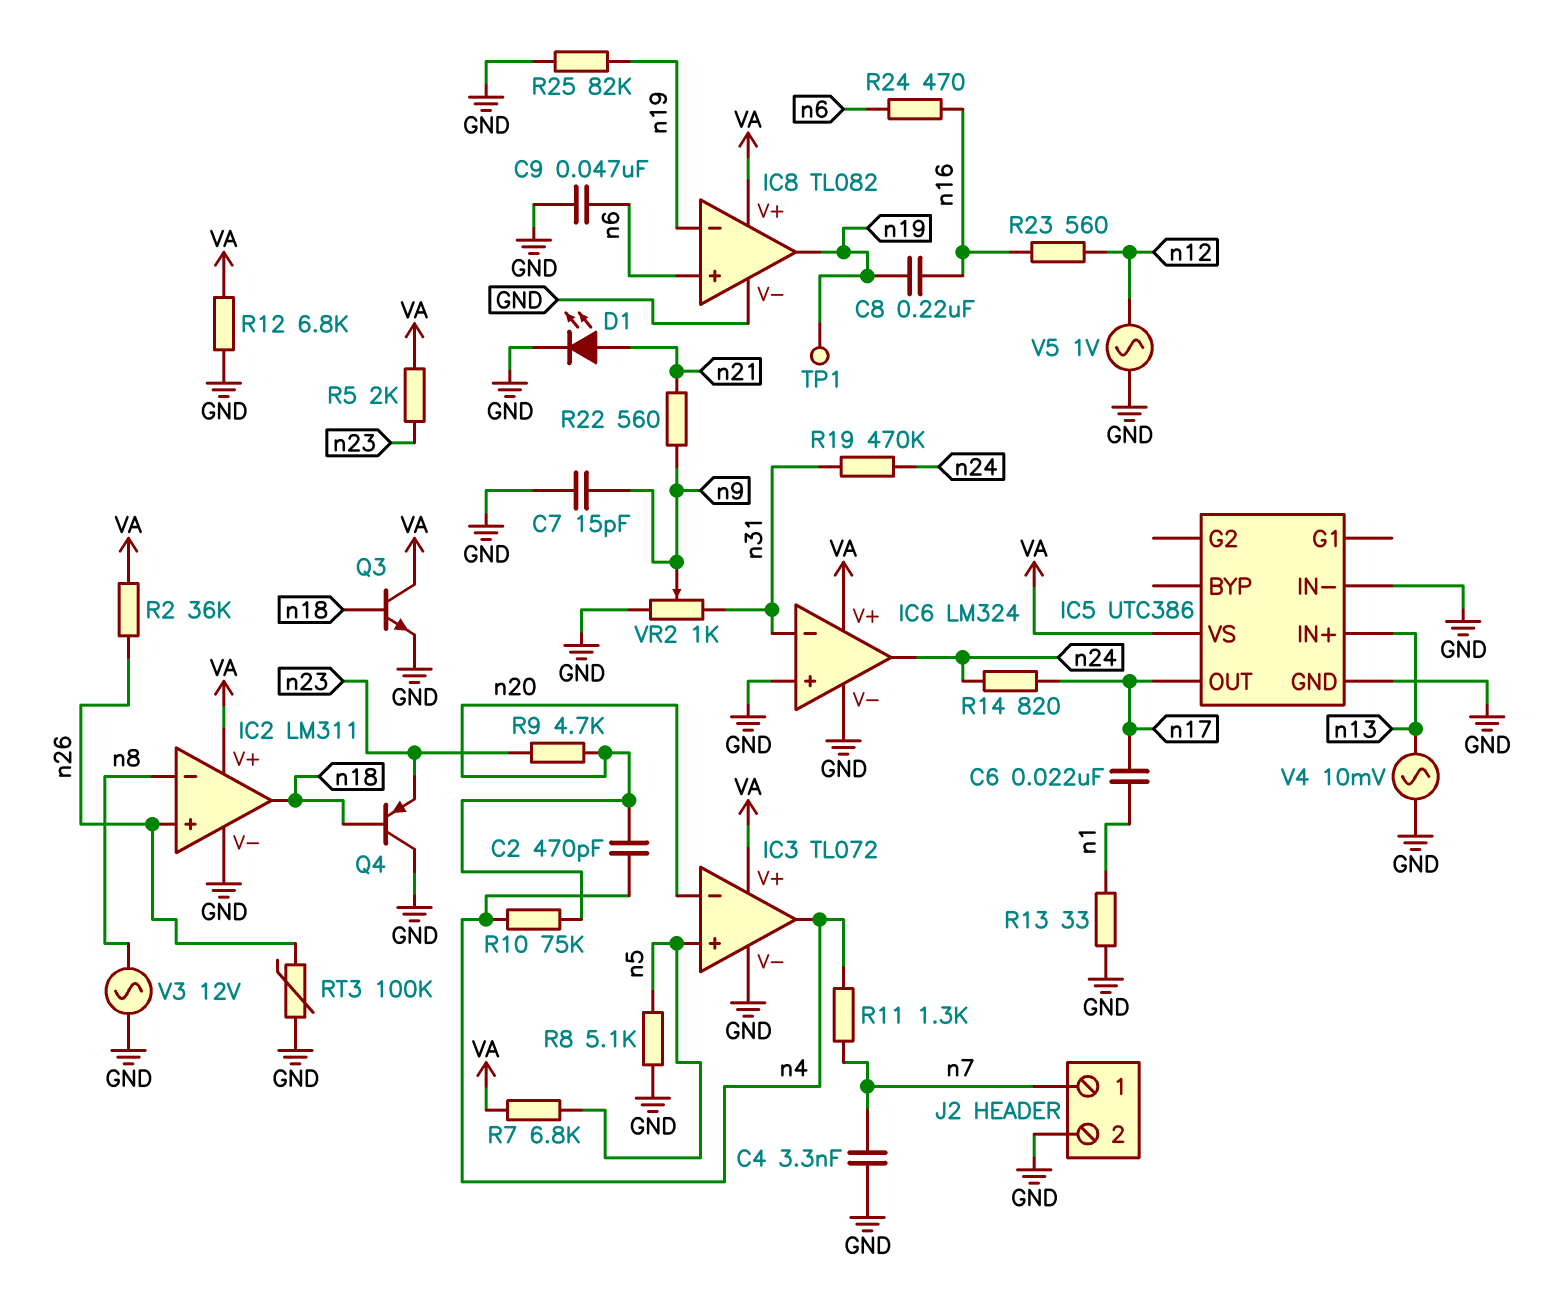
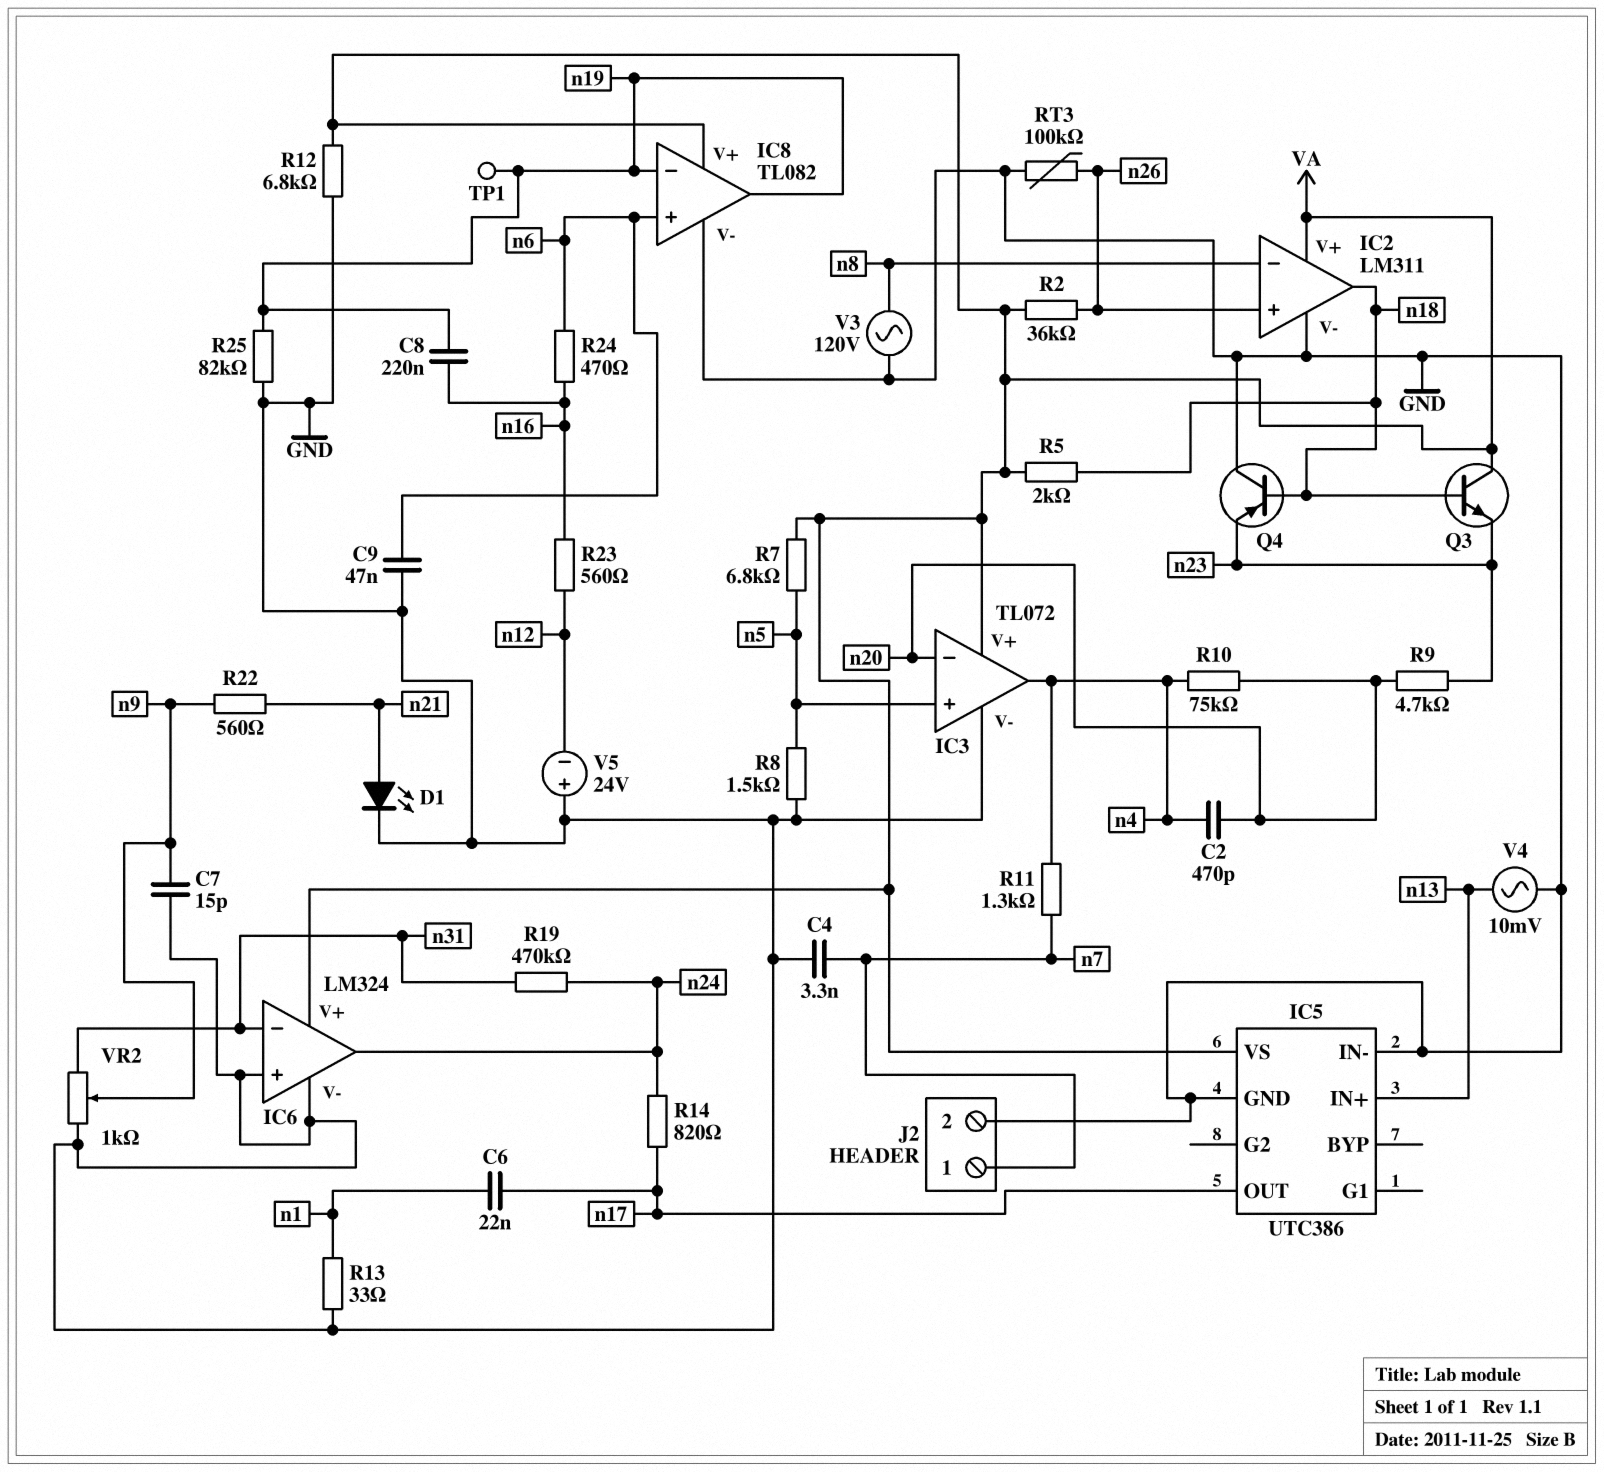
Q3: NPN (B n18, C VA, E GND) -> NPN (B n18, C VA, E n23)
R5: 2k (VA, n23) -> 2k (VA, n18)
R8: 5.1k (GND, n5) -> 1.5k (GND, n5)
V3: AC 12V (GND, n8) -> AC 120V (GND, n8)
V5: AC 1V (GND, n12) -> 24V (plus GND, minus n12)

